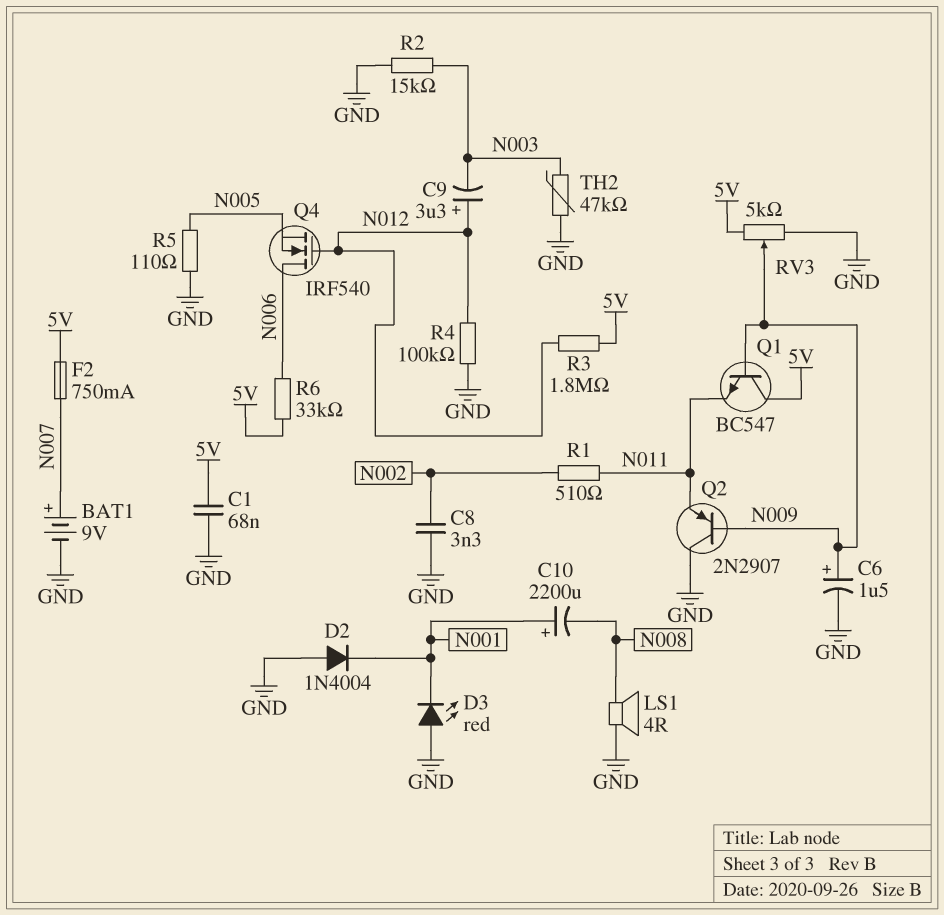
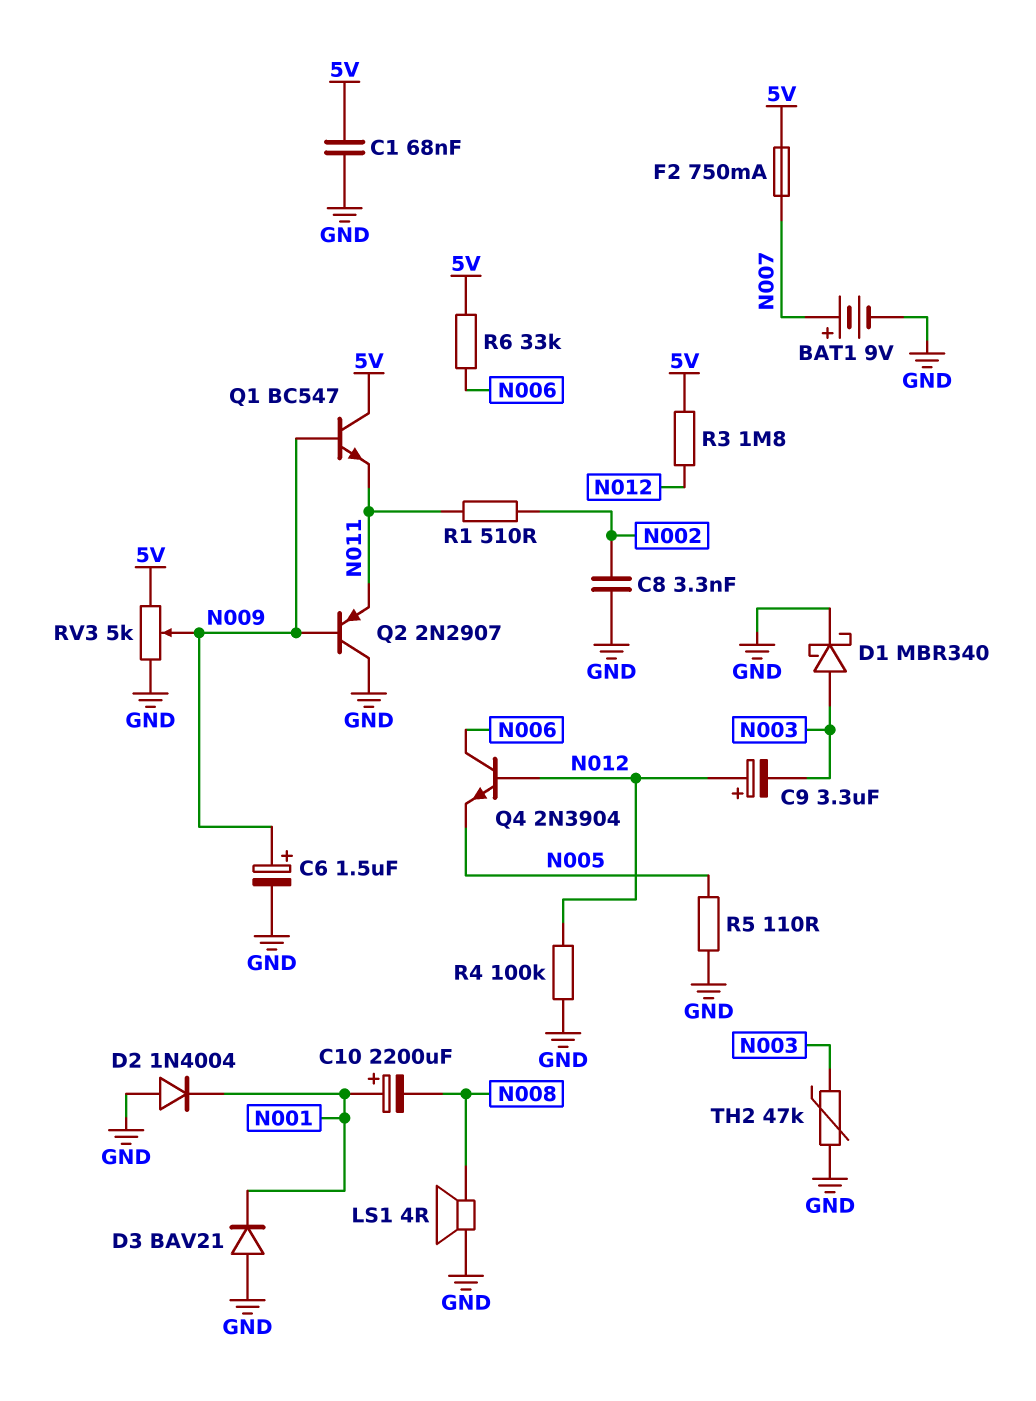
D1: none -> schottky MBR340 (A N003, K GND)
D3: LED red (A GND, K N001) -> diode BAV21 (A GND, K N001)
Q4: NMOS IRF540 (G N012, D N006, S N005) -> NPN 2N3904 (B N012, C N006, E N005)
R2: 15k (GND, N003) -> none

